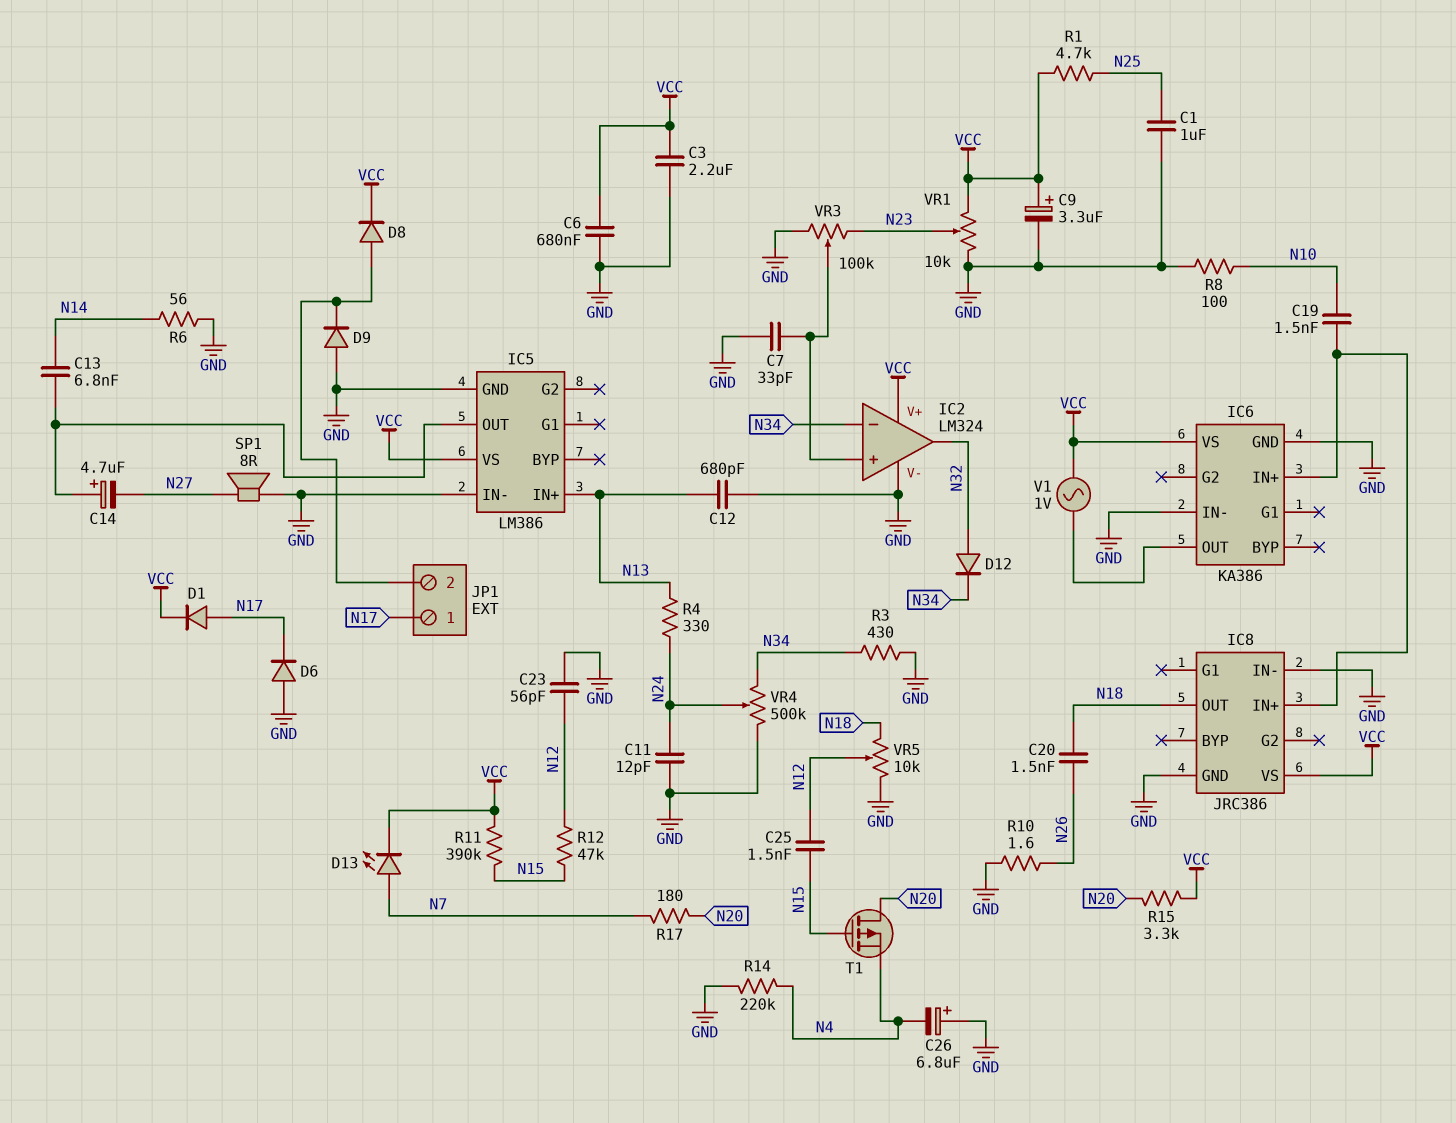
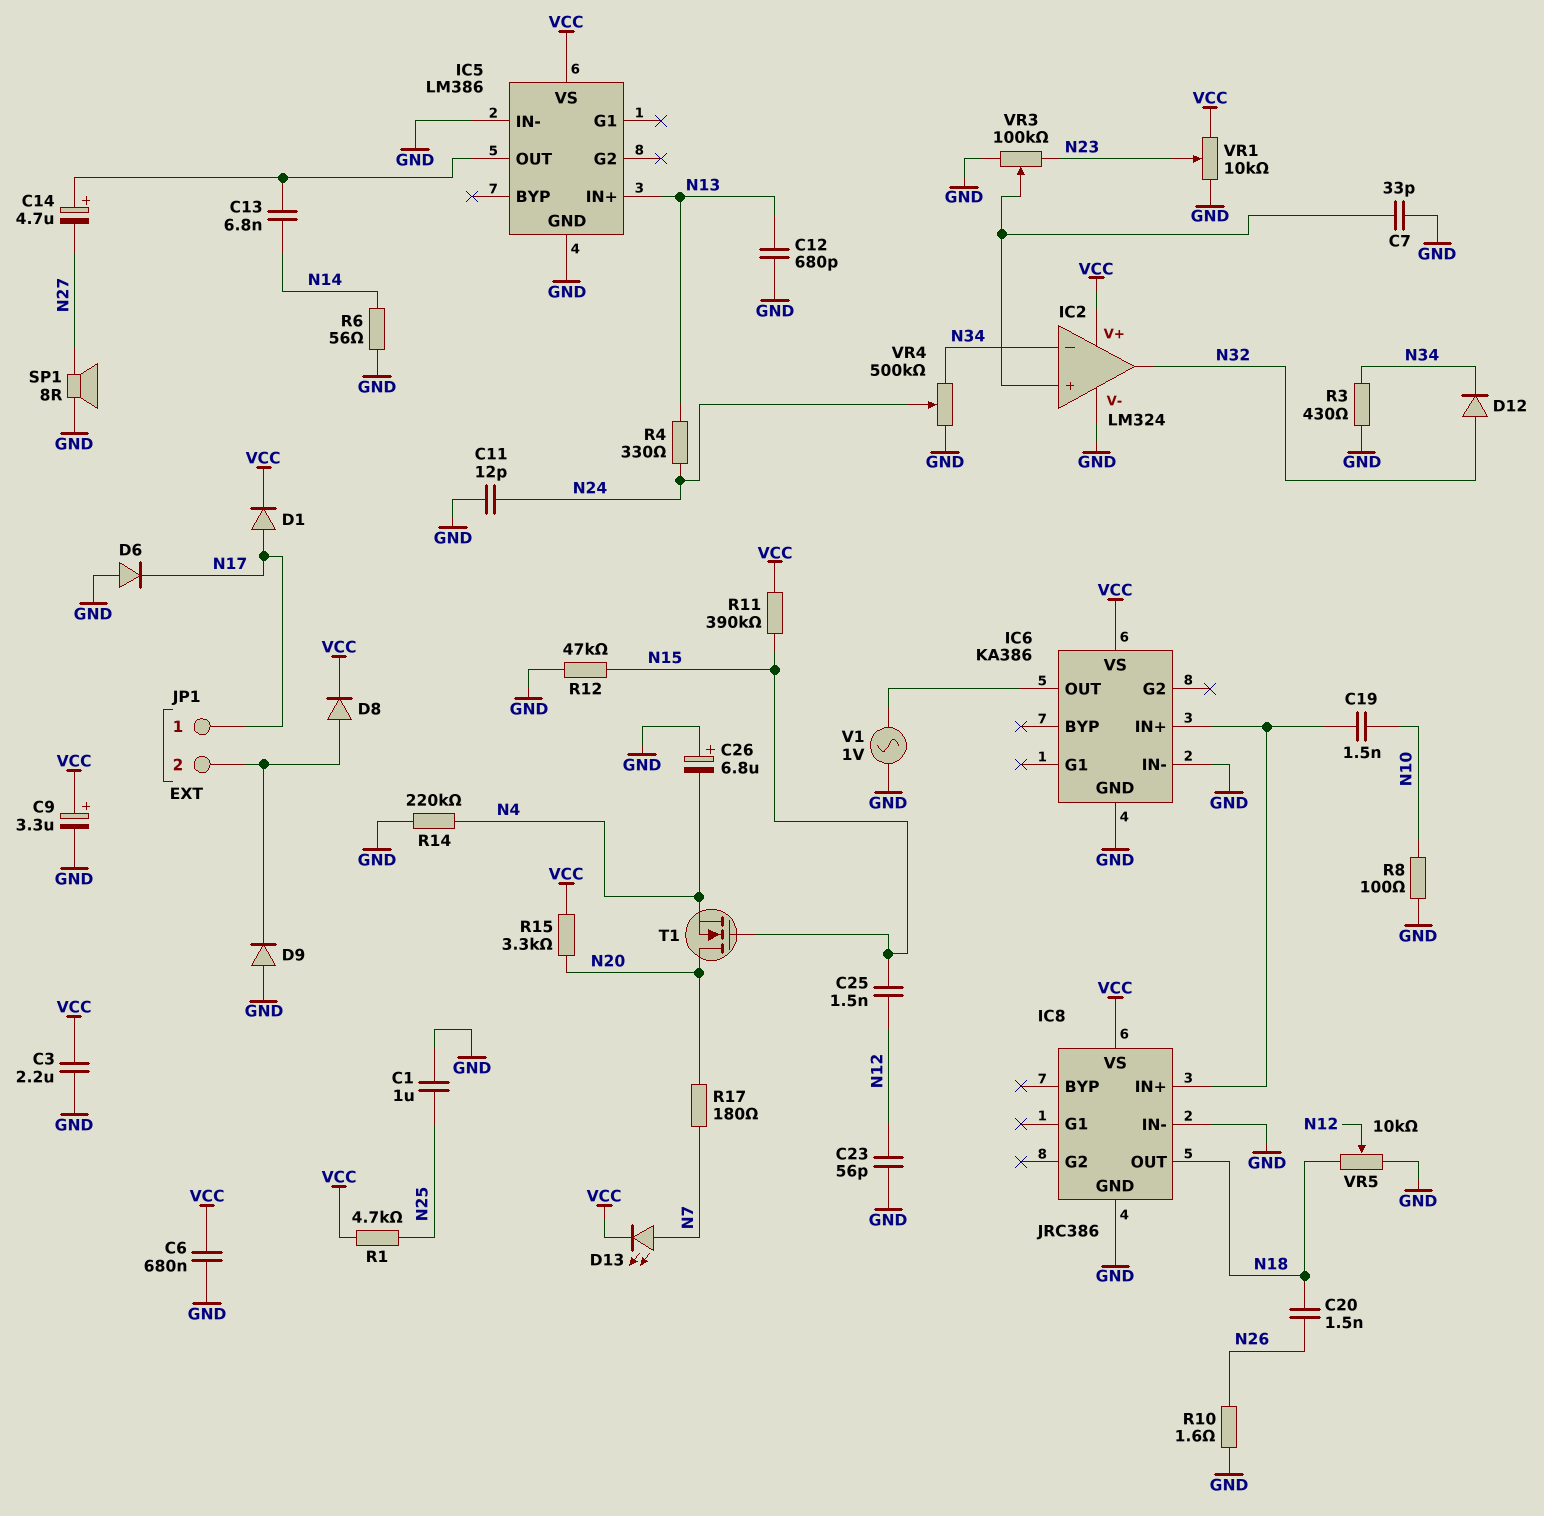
R12: 47k (N12, N15) -> 47k (GND, N15)
T1: PMOS (G N15, D N20, S N4) -> NMOS (G N15, D N20, S N4)
V1: AC 1V (IC6/OUT, VCC) -> AC 1V (GND, IC6/OUT)

